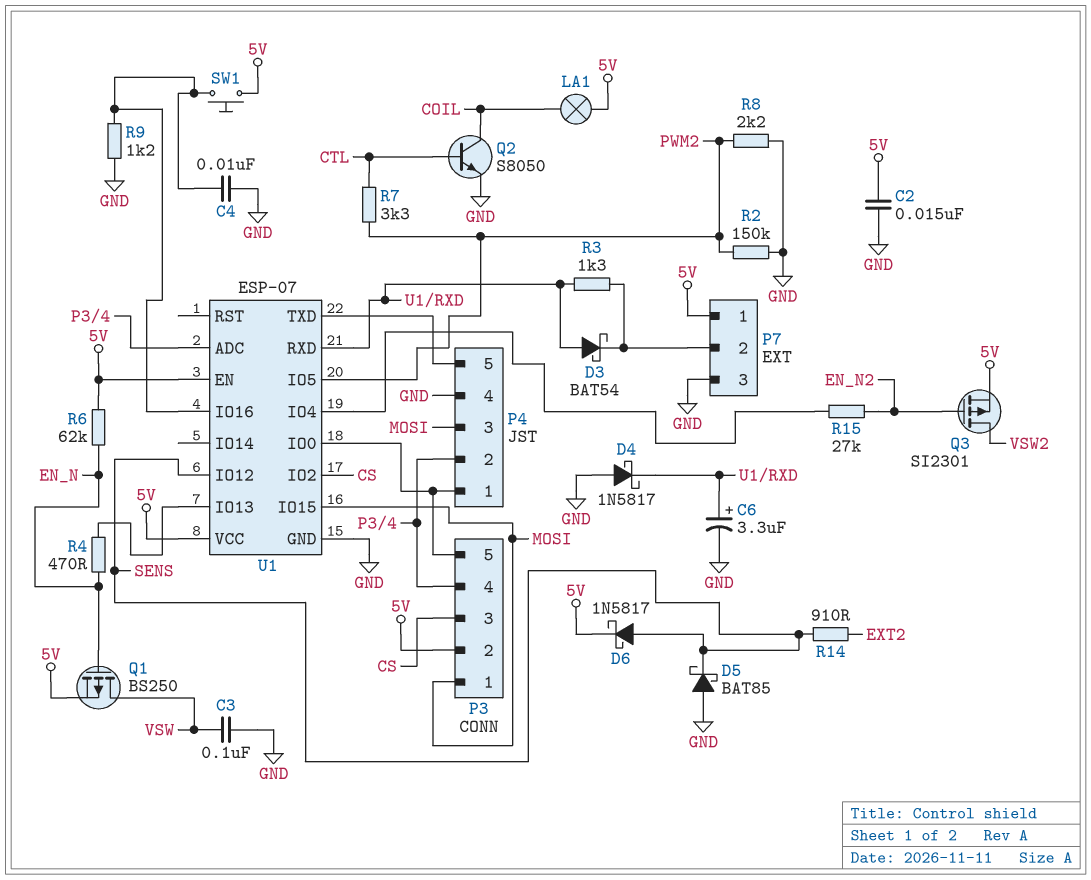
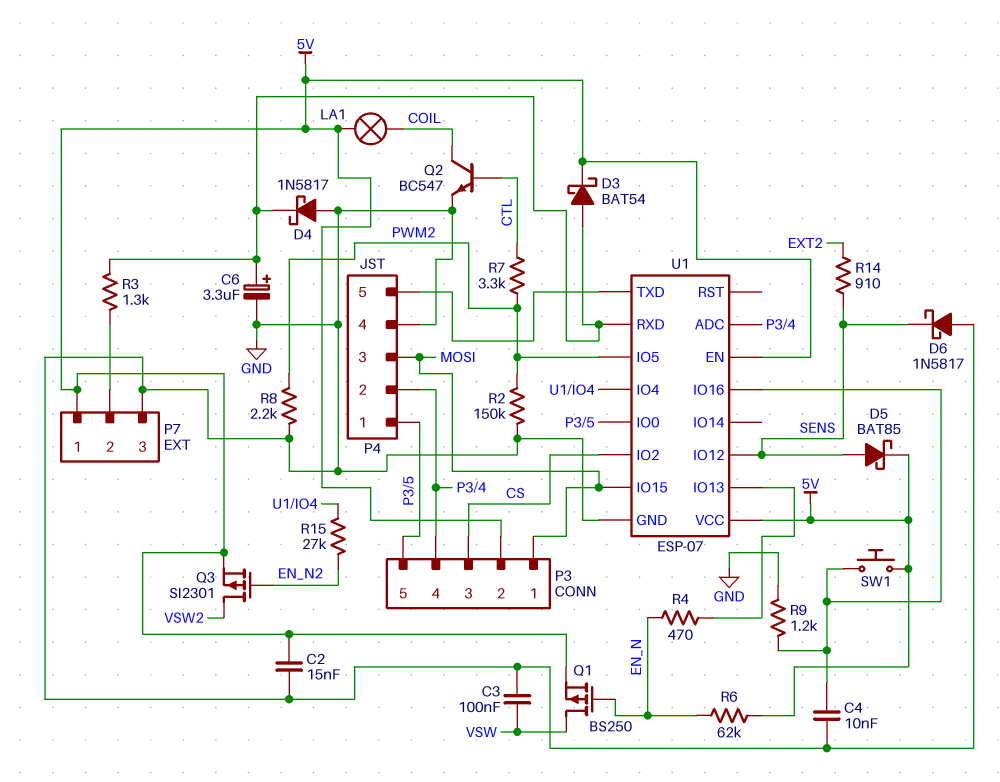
D3: schottky BAT54 (A U1/RXD, K P7/2) -> schottky BAT54 (A U1/RXD, K 5V)
D5: schottky BAT85 (A GND, K SENS) -> schottky BAT85 (A SENS, K 5V)
D6: schottky 1N5817 (A SENS, K 5V) -> schottky 1N5817 (A GND, K SENS)
Q2: NPN S8050 (B CTL, C COIL, E GND) -> NPN BC547 (B CTL, C COIL, E GND)

